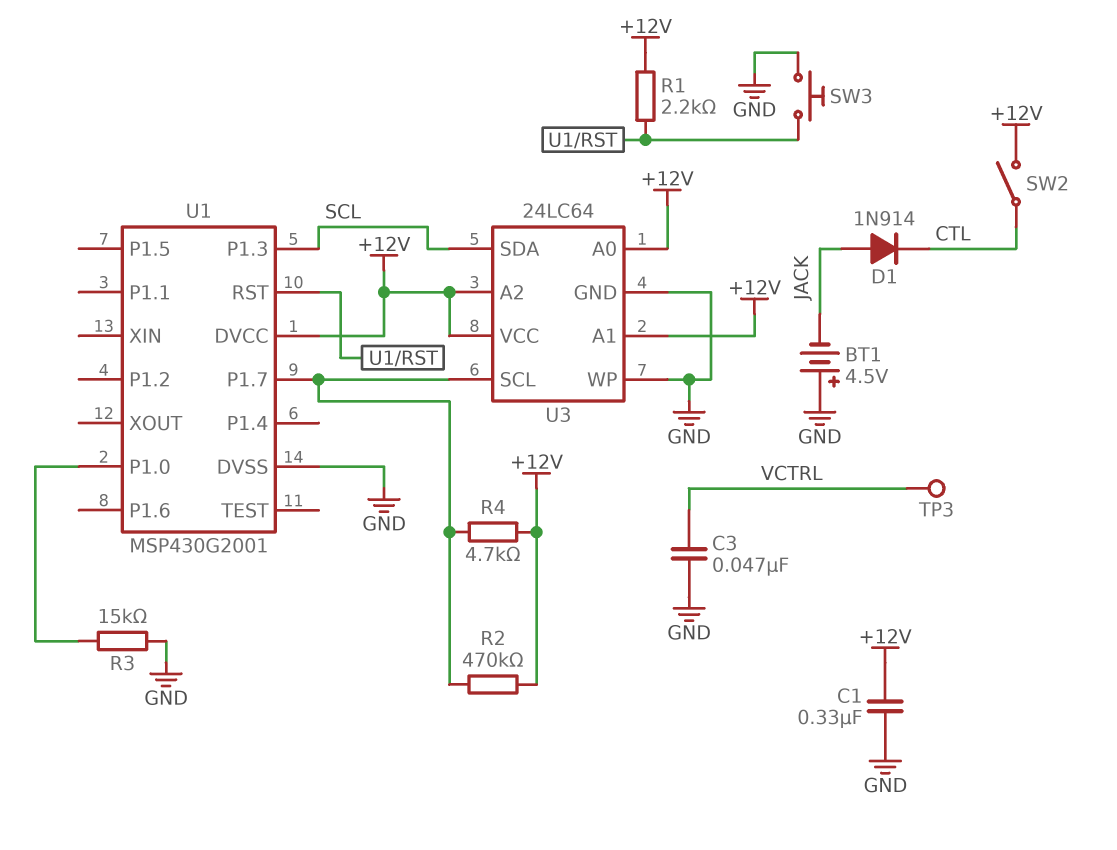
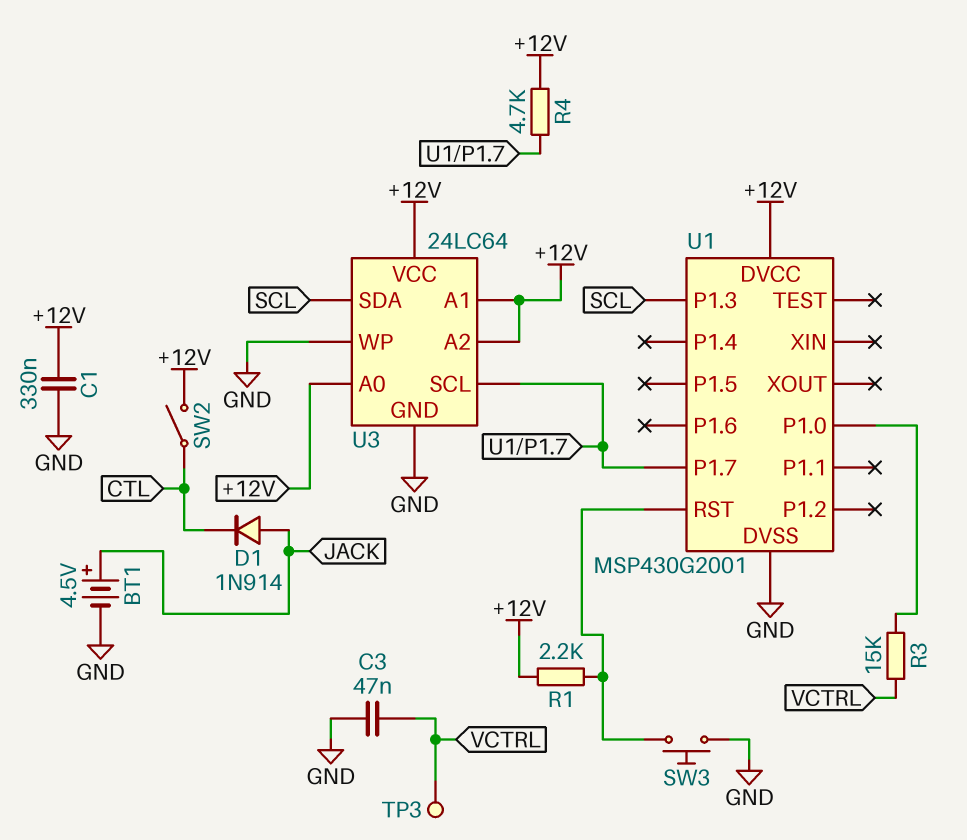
BT1: 4.5V (plus GND, minus JACK) -> 4.5V (plus JACK, minus GND)
R2: 470k (+12V, U1/P1.7) -> none
R3: 15k (GND, U1/P1.0) -> 15k (U1/P1.0, VCTRL)

